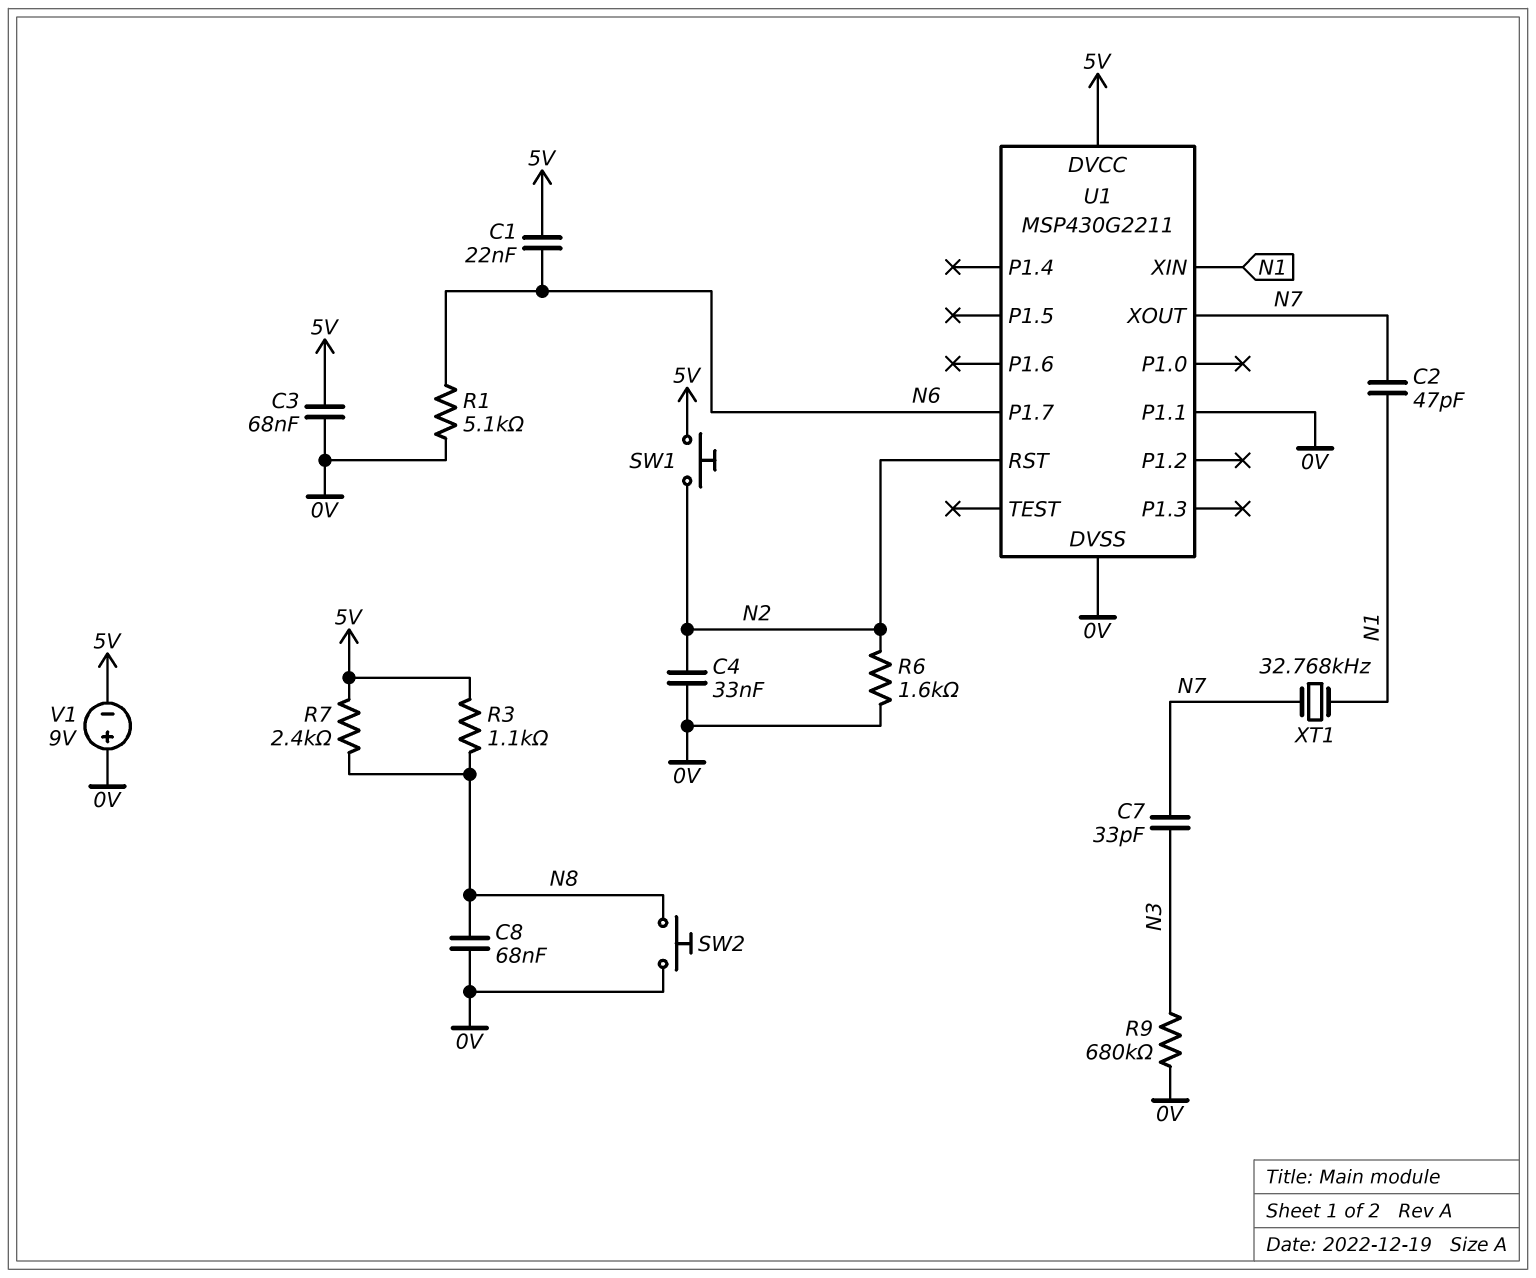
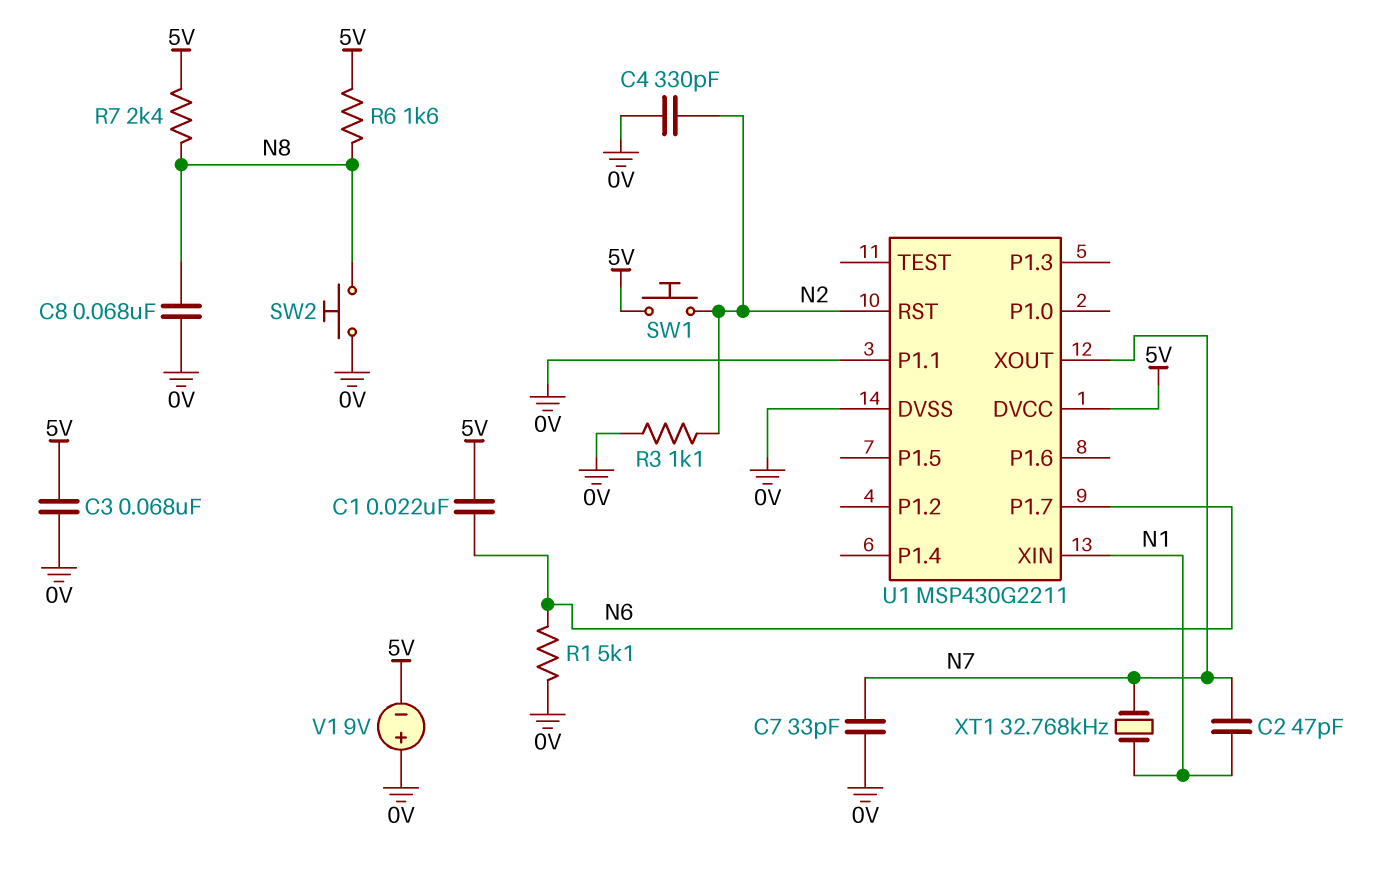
C4: 33nF (0V, N2) -> 330pF (0V, N2)
C7: 33pF (N3, N7) -> 33pF (0V, N7)
R3: 1.1k (5V, N8) -> 1.1k (0V, N2)
R6: 1.6k (0V, N2) -> 1.6k (5V, N8)
R9: 680k (0V, N3) -> none

